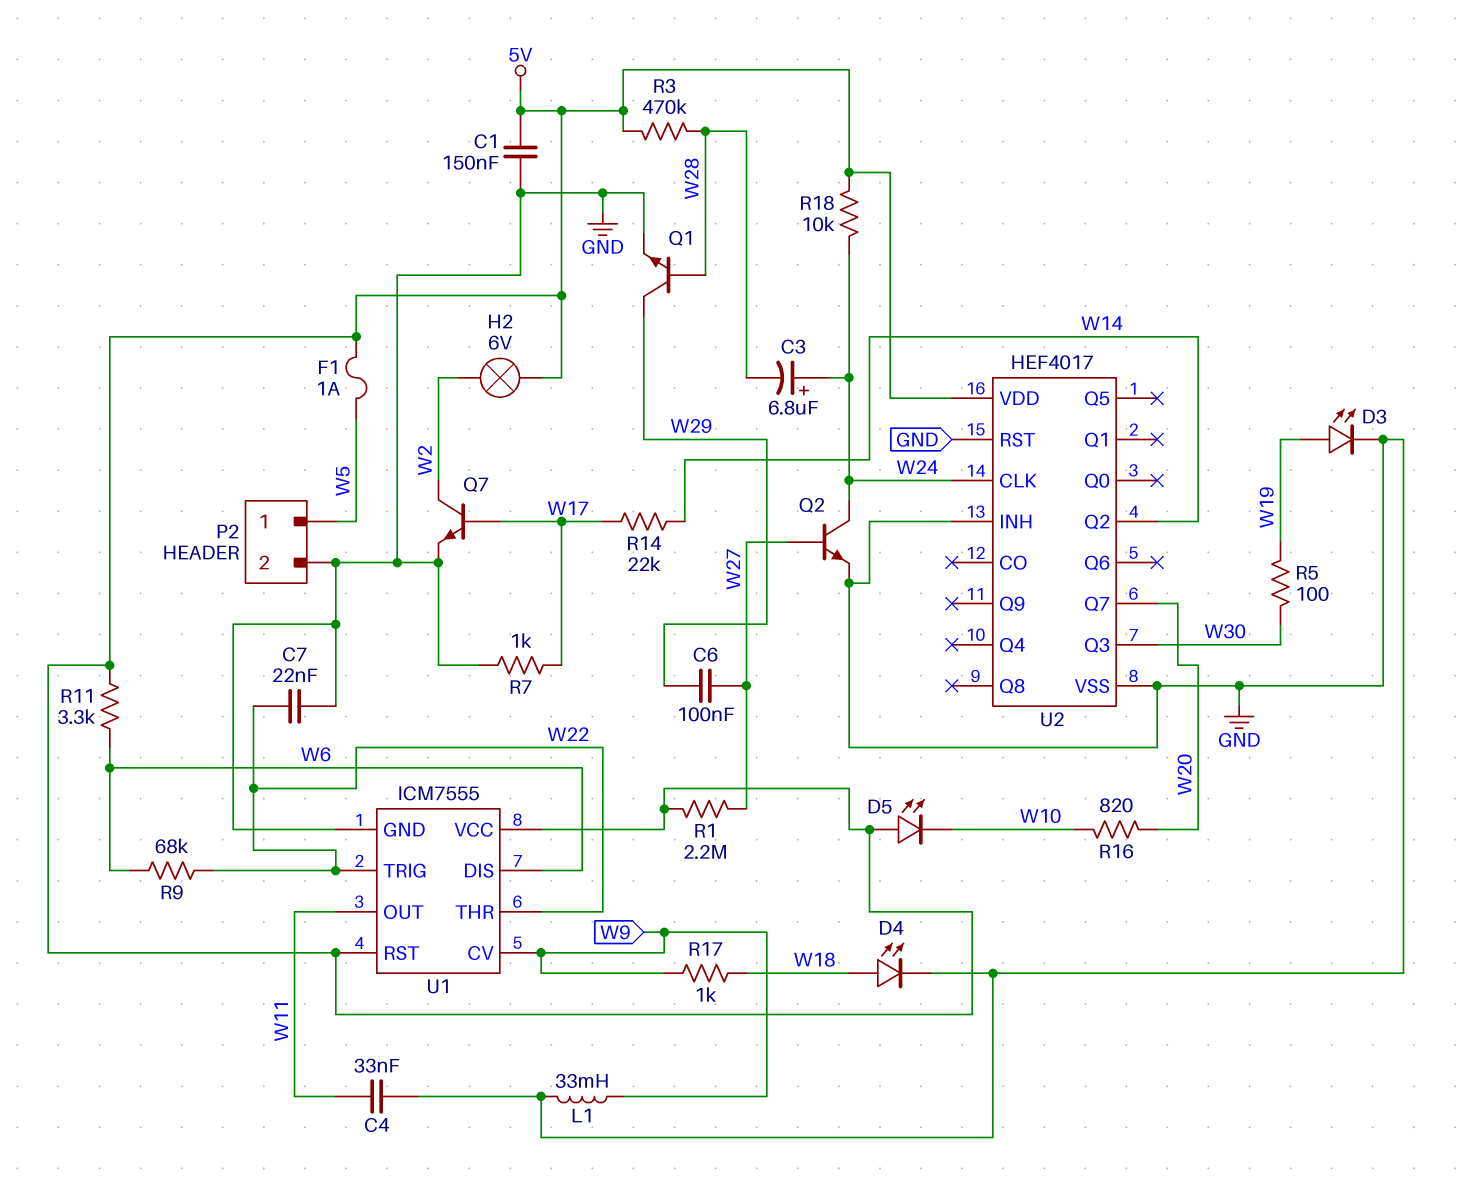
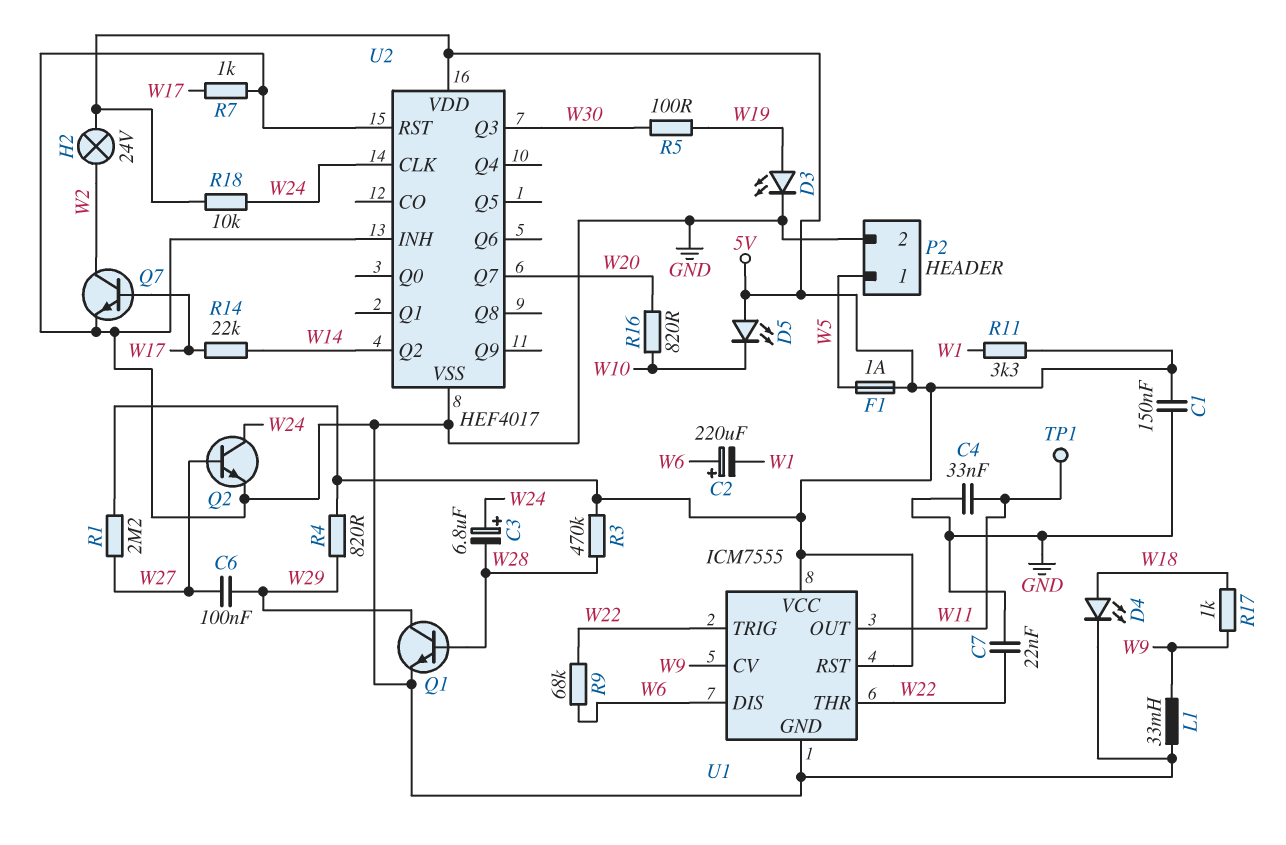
C2: none -> 220uF (plus W6, minus W1)
H2: lamp 6V (5V, W2) -> lamp 24V (5V, W2)
R4: none -> 820 (5V, W29)
R11: 3.3k (5V, W6) -> 3.3k (5V, W1)
TP1: none -> test point (W11)

